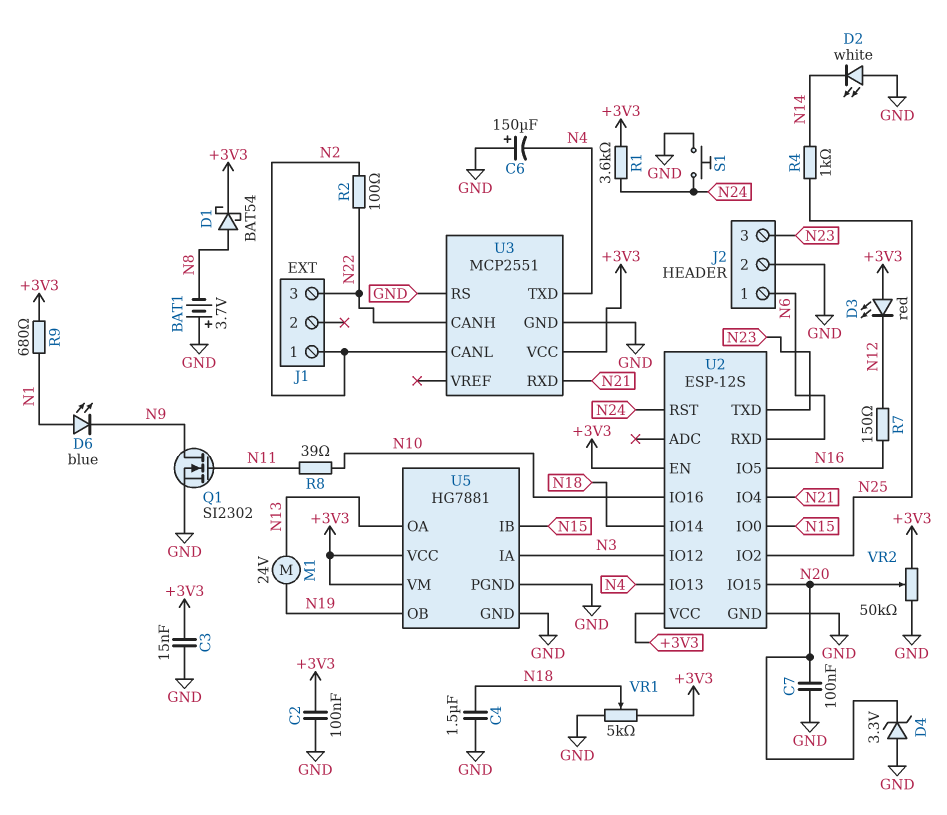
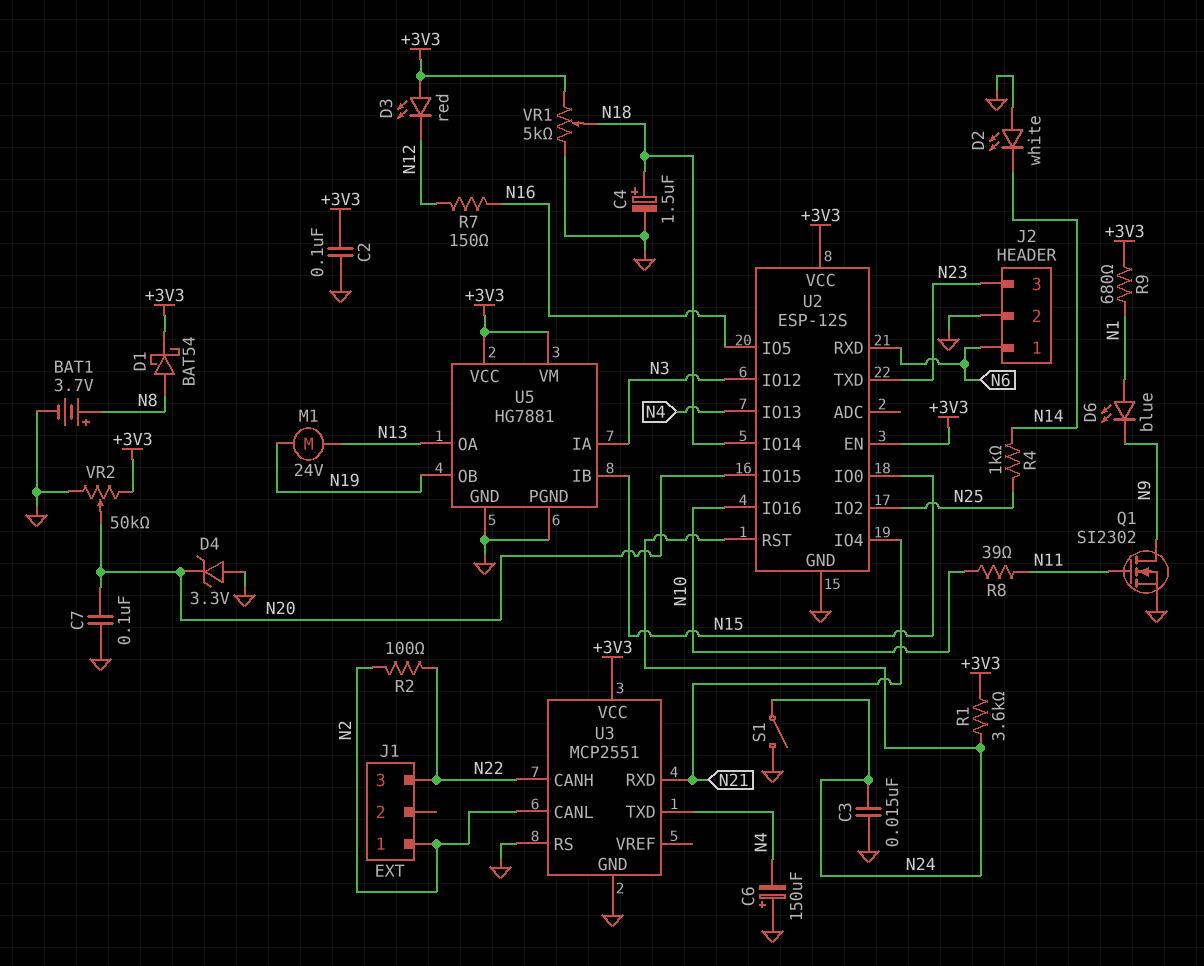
BAT1: 3.7V (plus GND, minus N8) -> 3.7V (plus N8, minus GND)
C3: 15nF (+3V3, GND) -> 15nF (GND, N24)
C4: 1.5uF (GND, N18) -> 1.5uF (plus N18, minus GND)
S1: button (GND, N24) -> switch (GND, N24)

